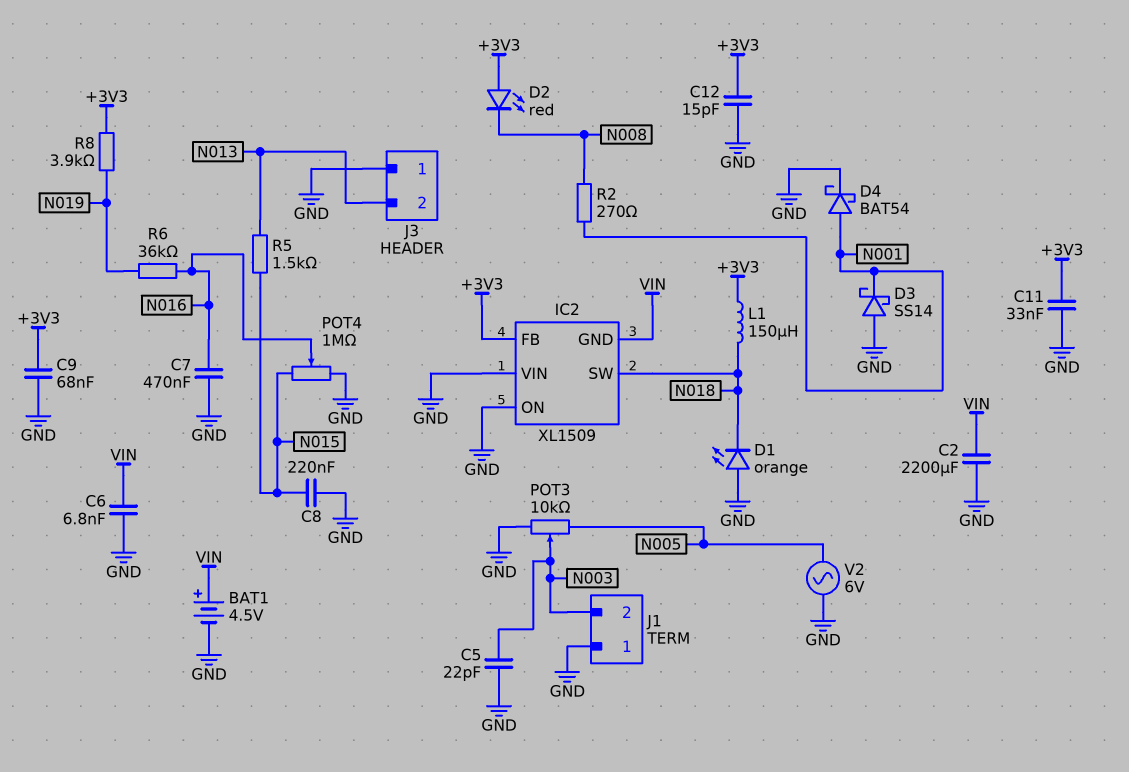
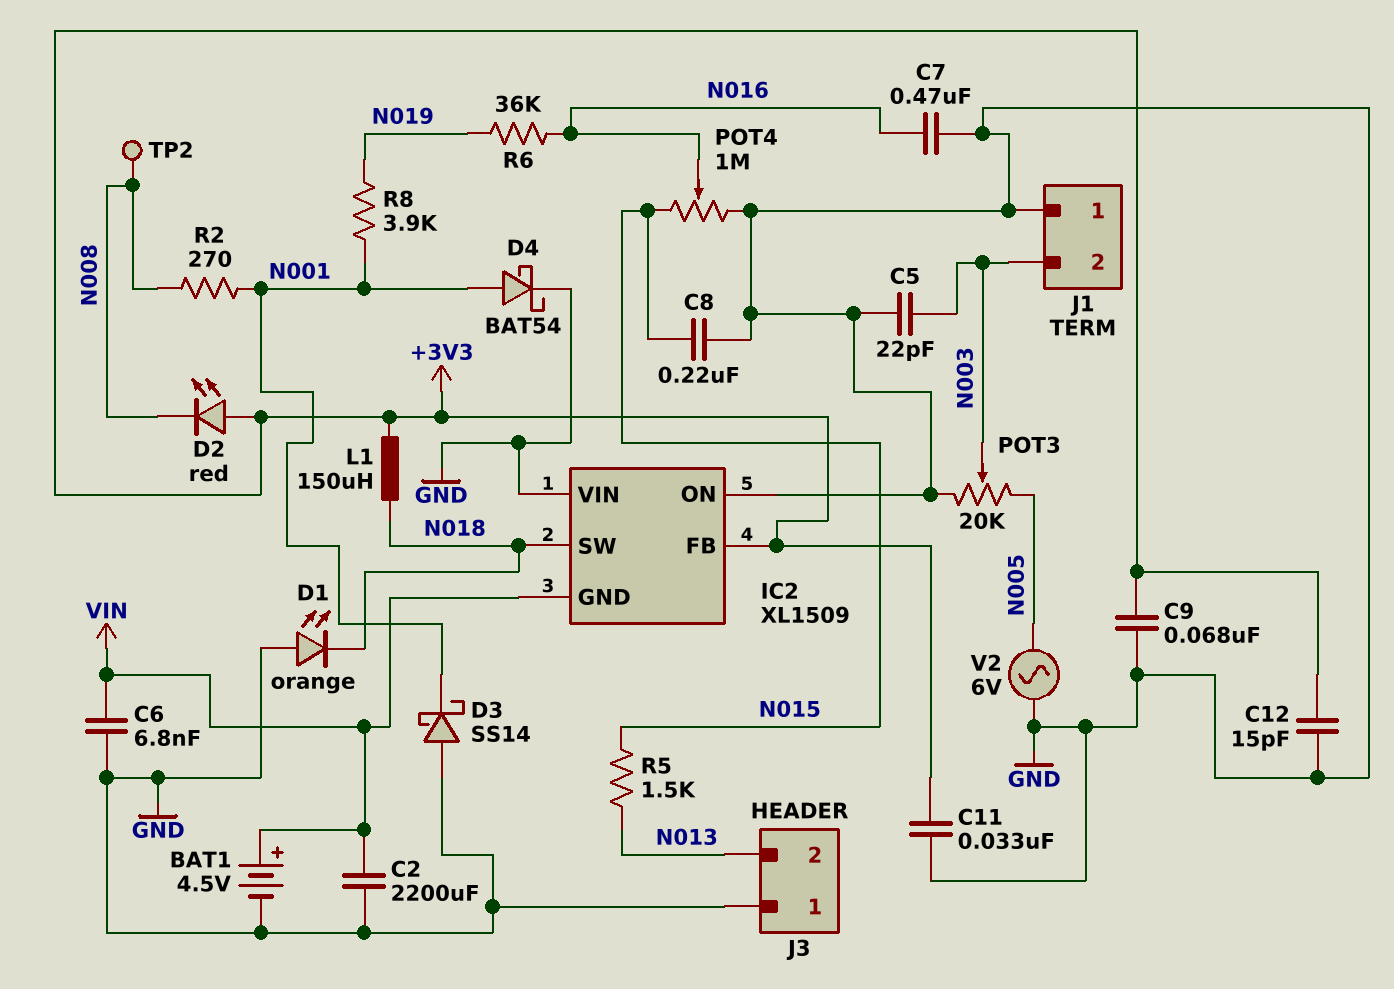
POT3: 10k (GND, N005, wiper N003) -> 20k (GND, N005, wiper N003)
R8: 3.9k (+3V3, N019) -> 3.9k (N001, N019)
TP2: none -> test point (N008)

